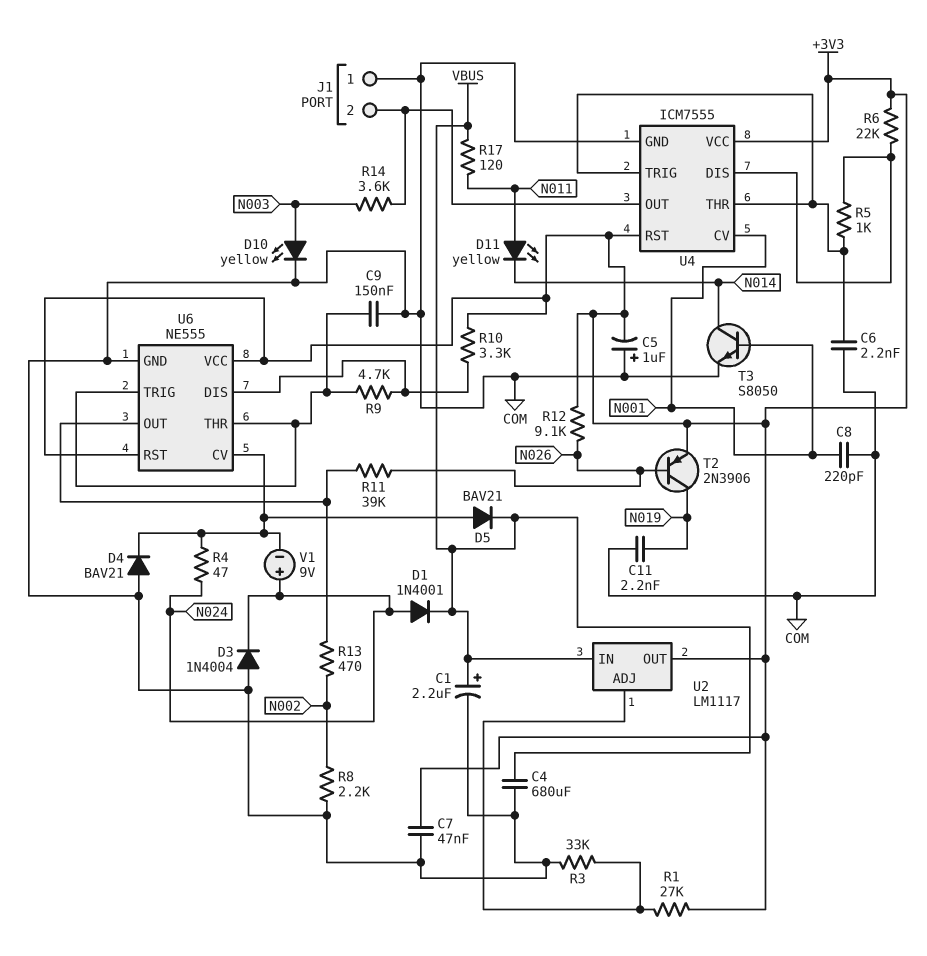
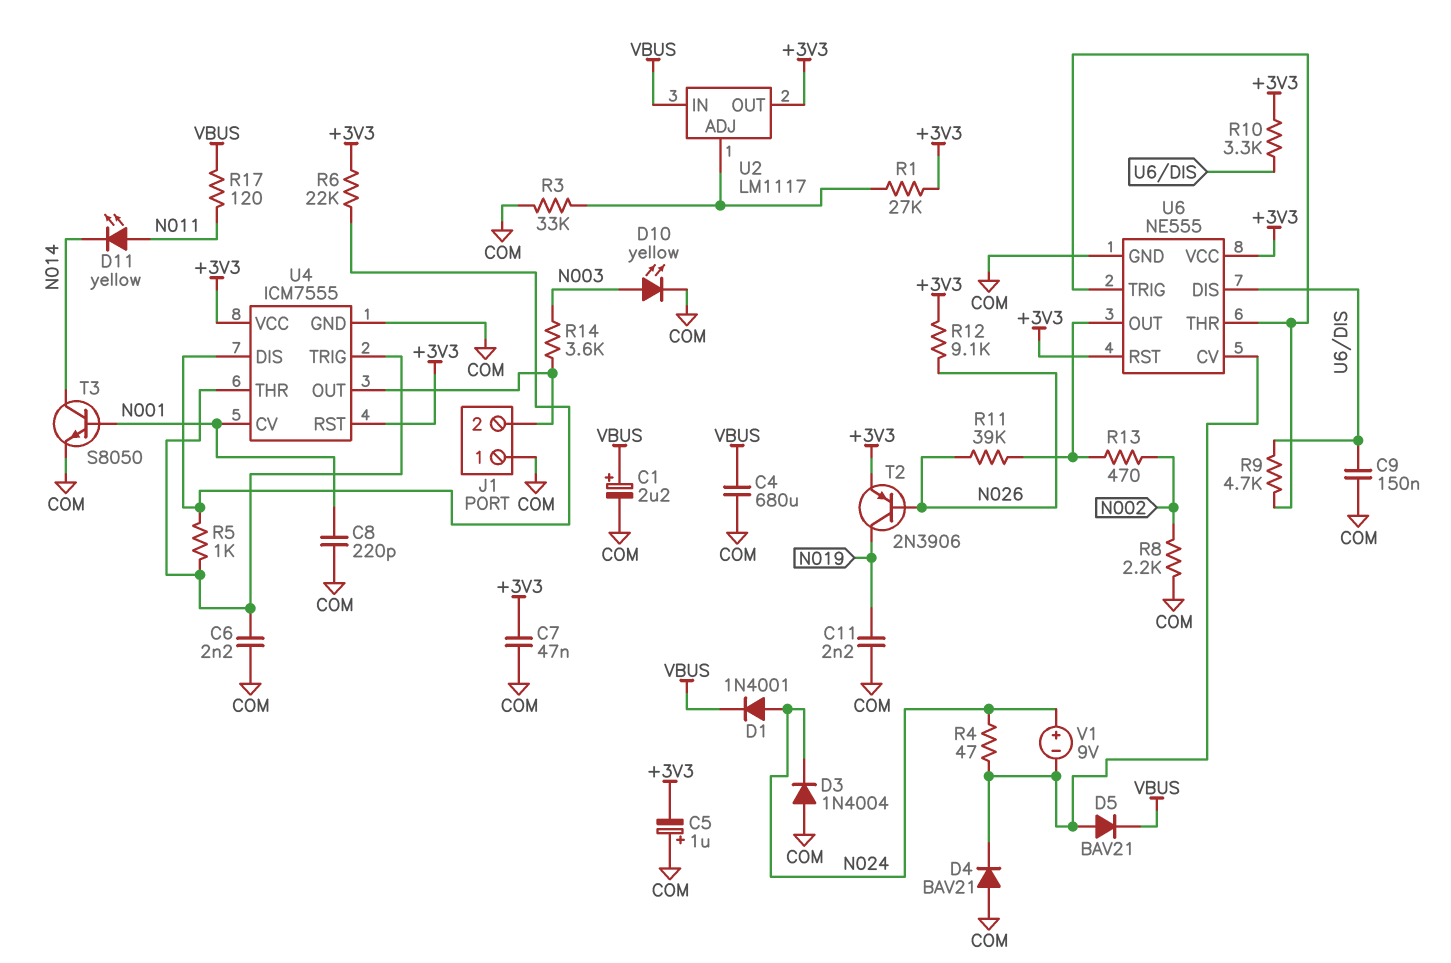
C9: 150nF (COM, U6/THR) -> 150nF (COM, U6/DIS)

